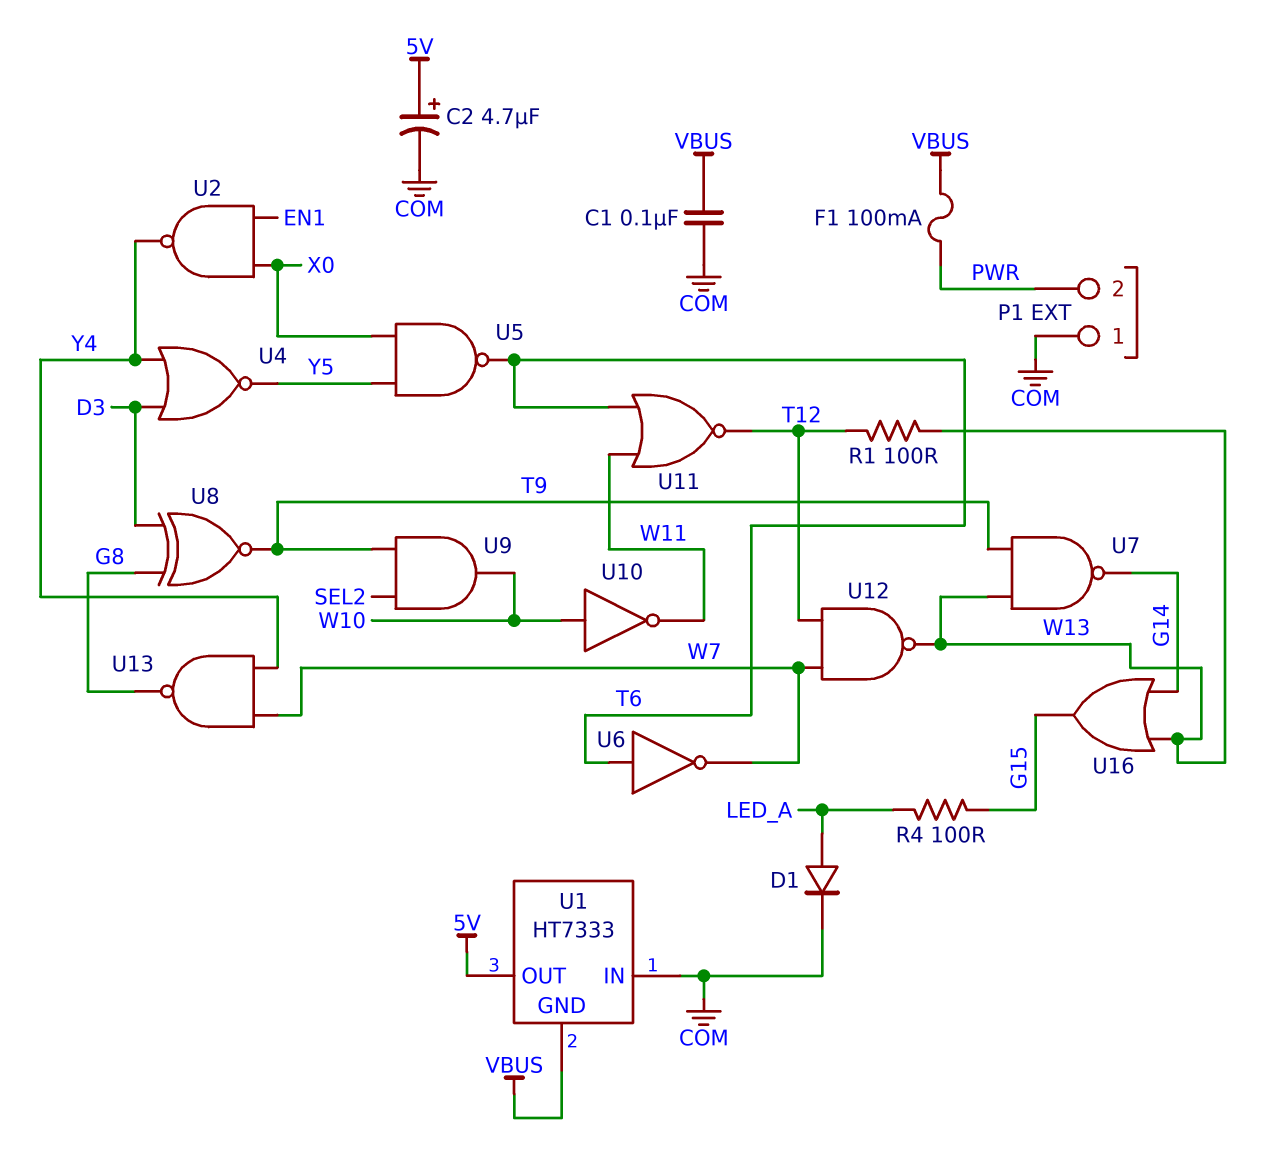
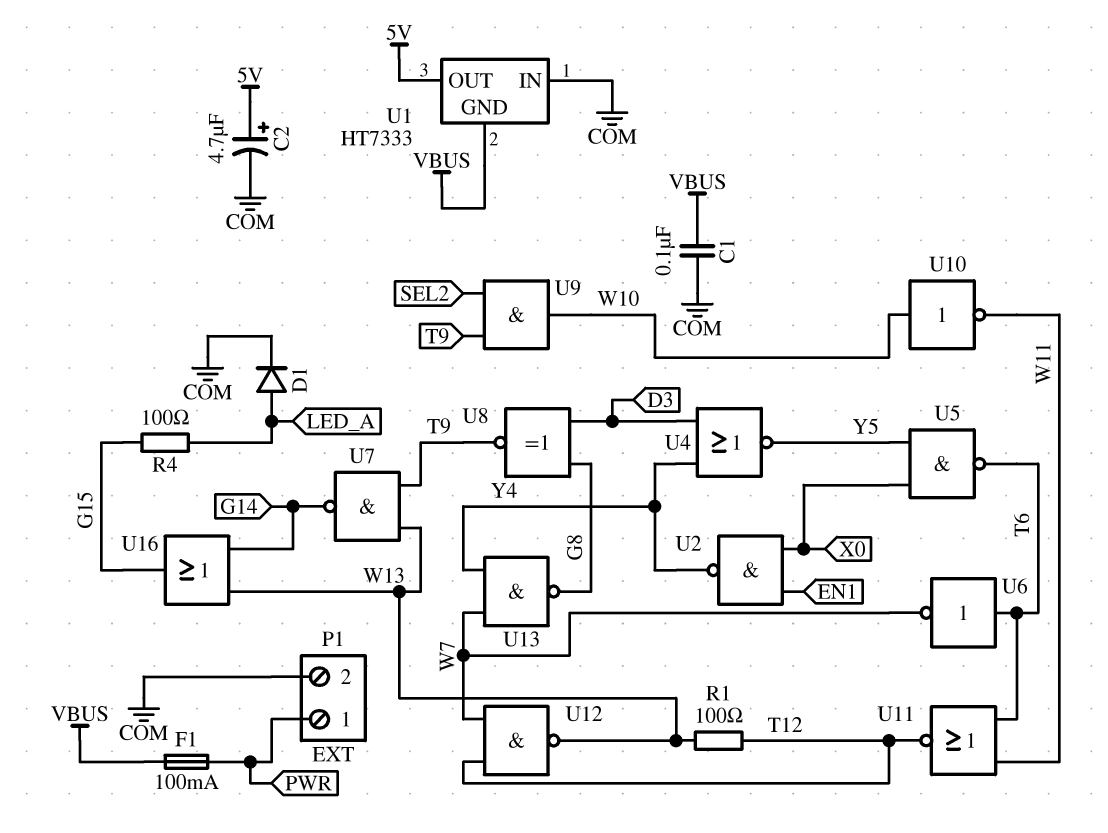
P1 pin 1: COM -> PWR
P1 pin 2: PWR -> COM

